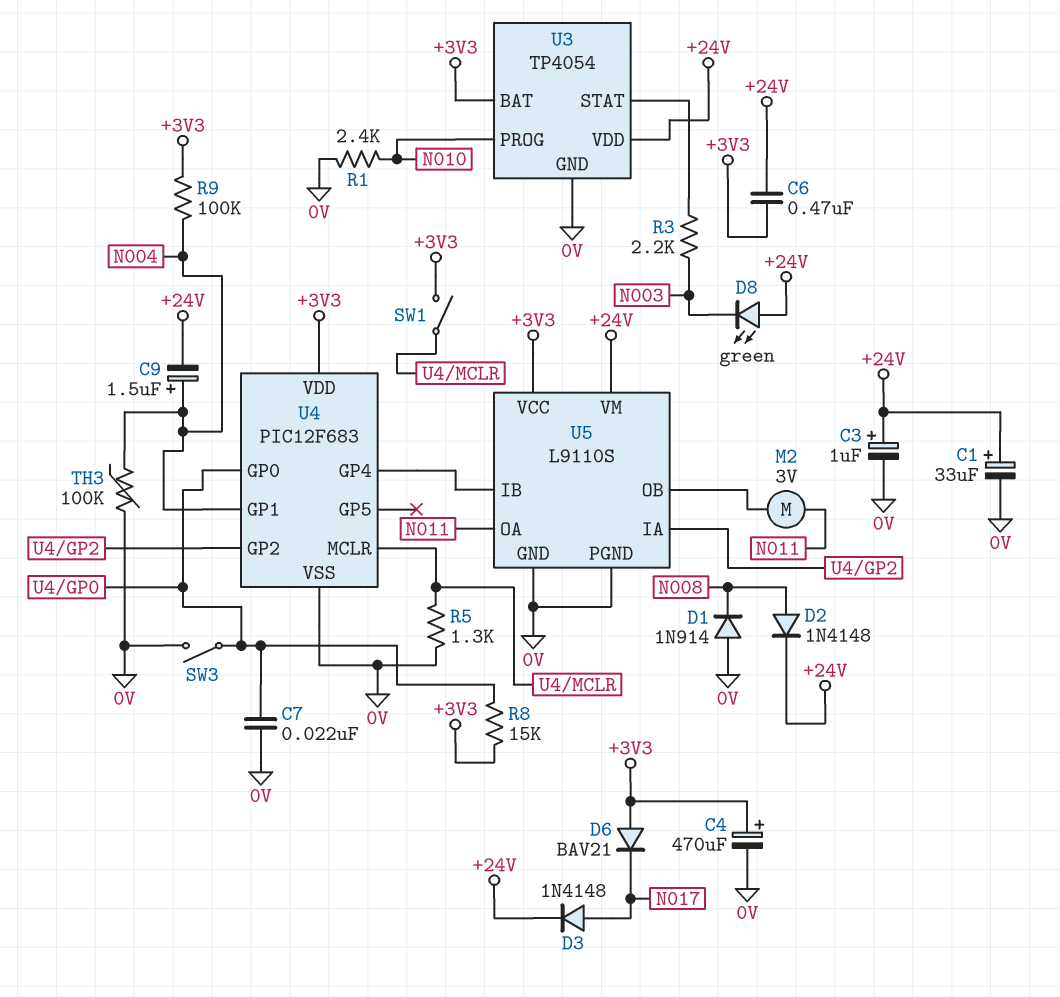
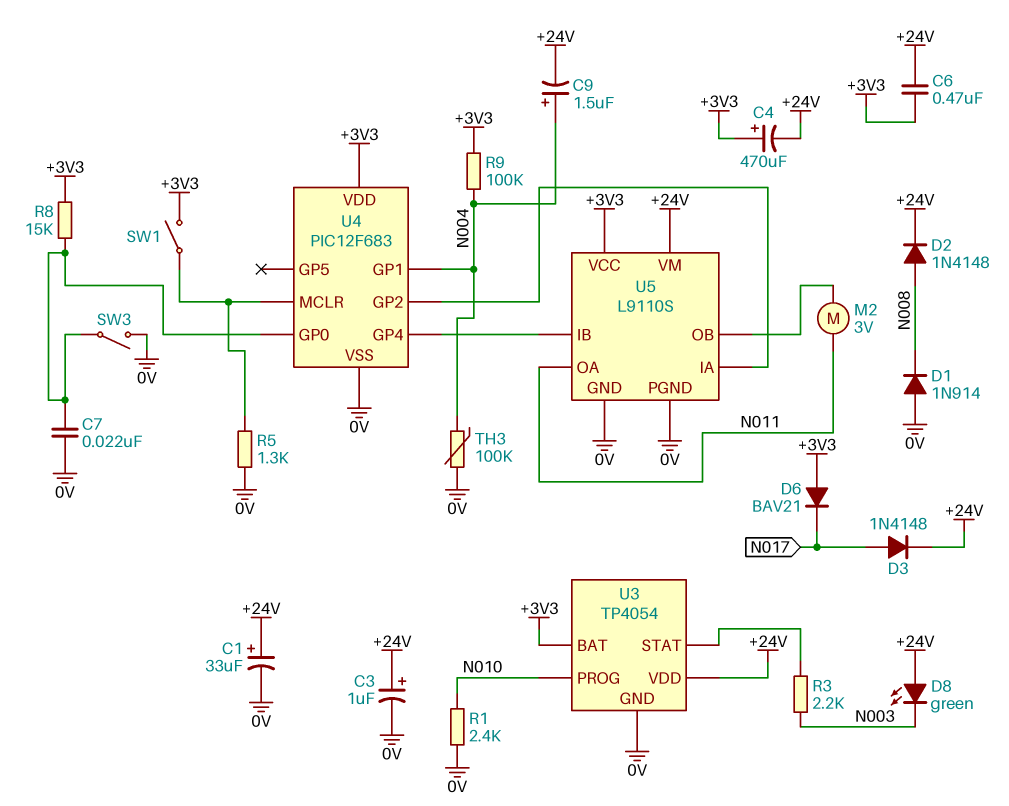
C4: 470uF (plus +3V3, minus 0V) -> 470uF (plus +3V3, minus +24V)

